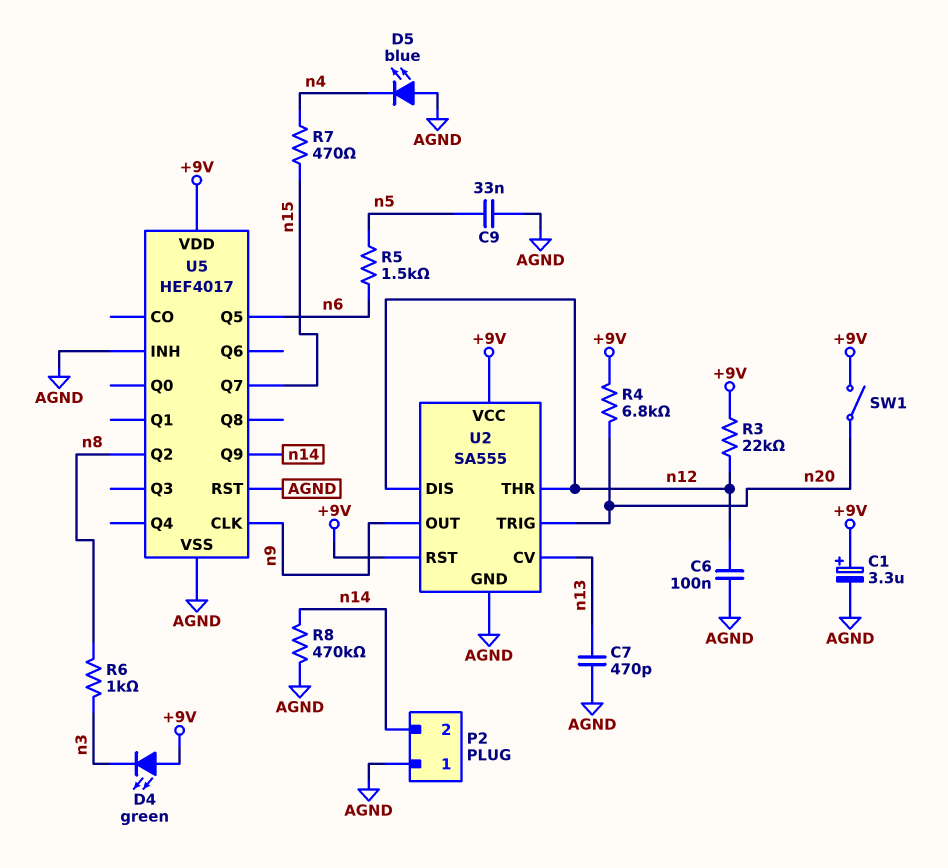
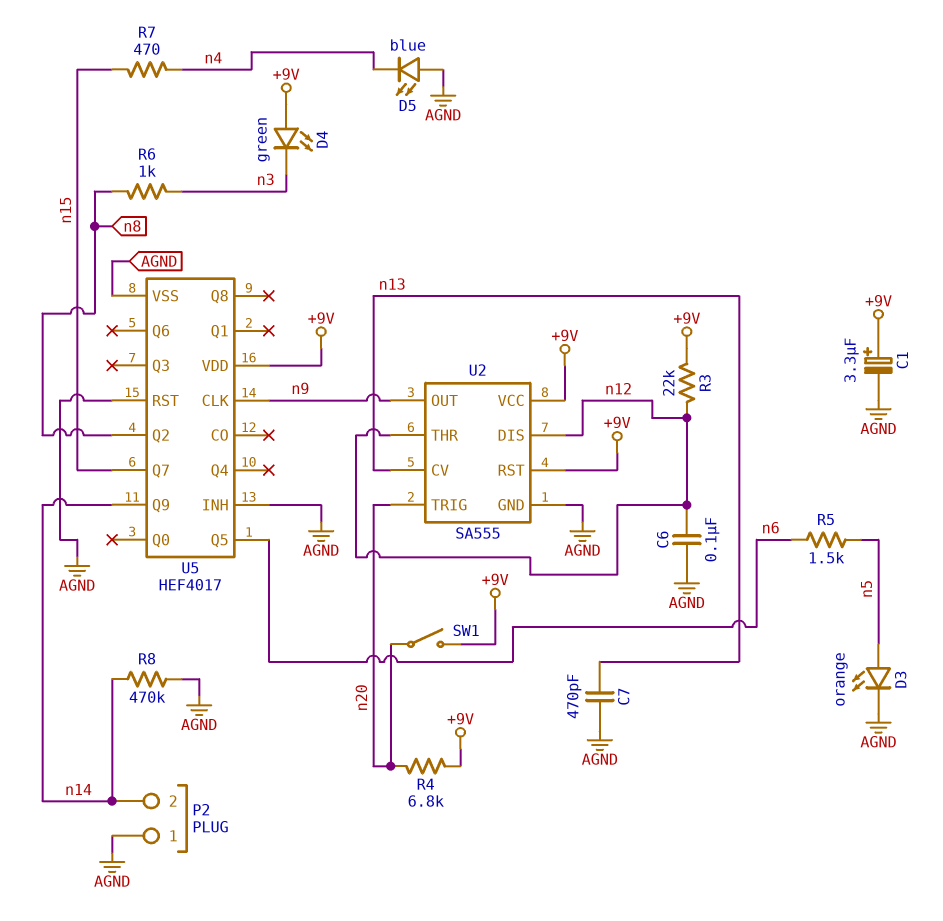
C9: 33nF (AGND, n5) -> none
D3: none -> LED orange (A n5, K AGND)

